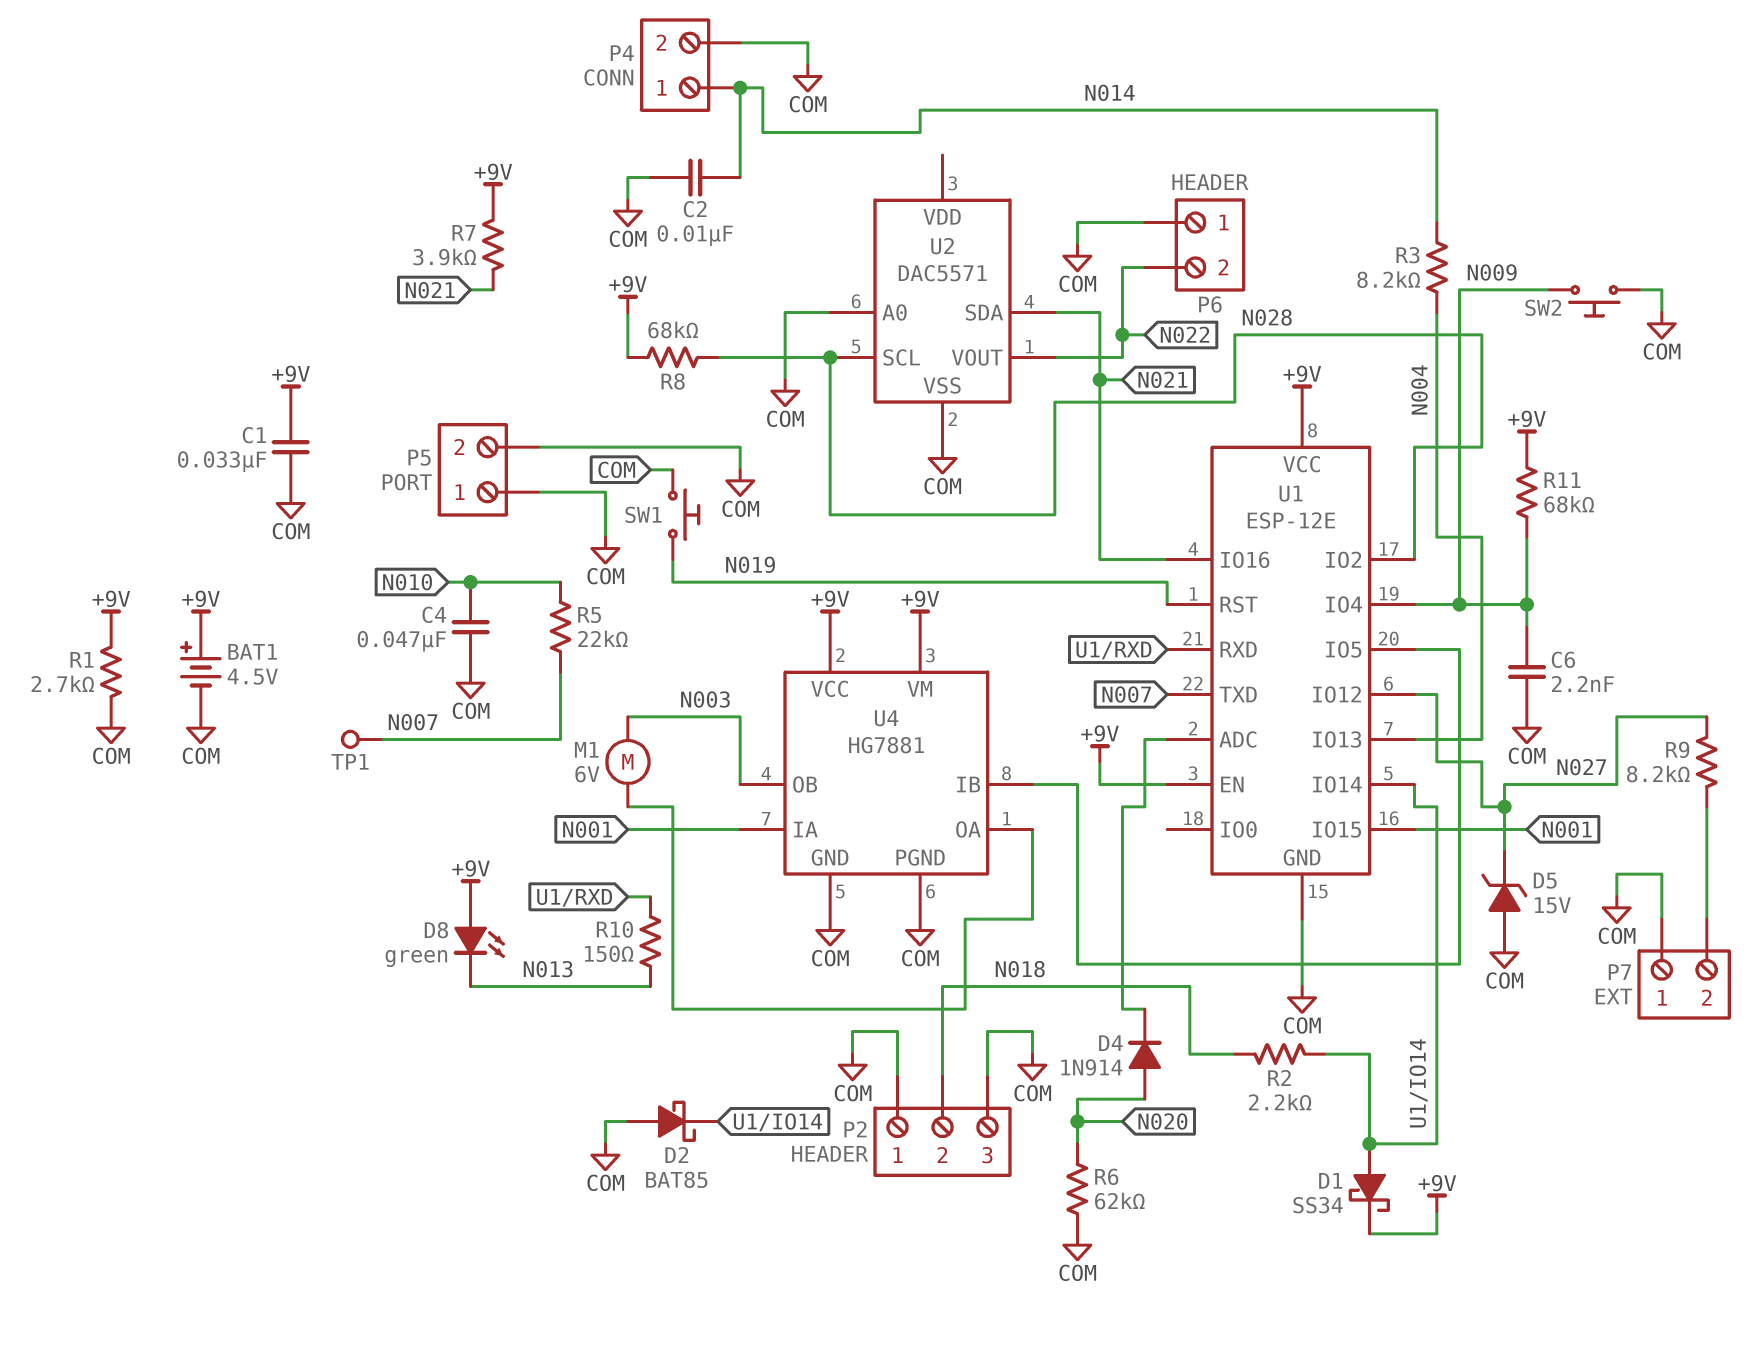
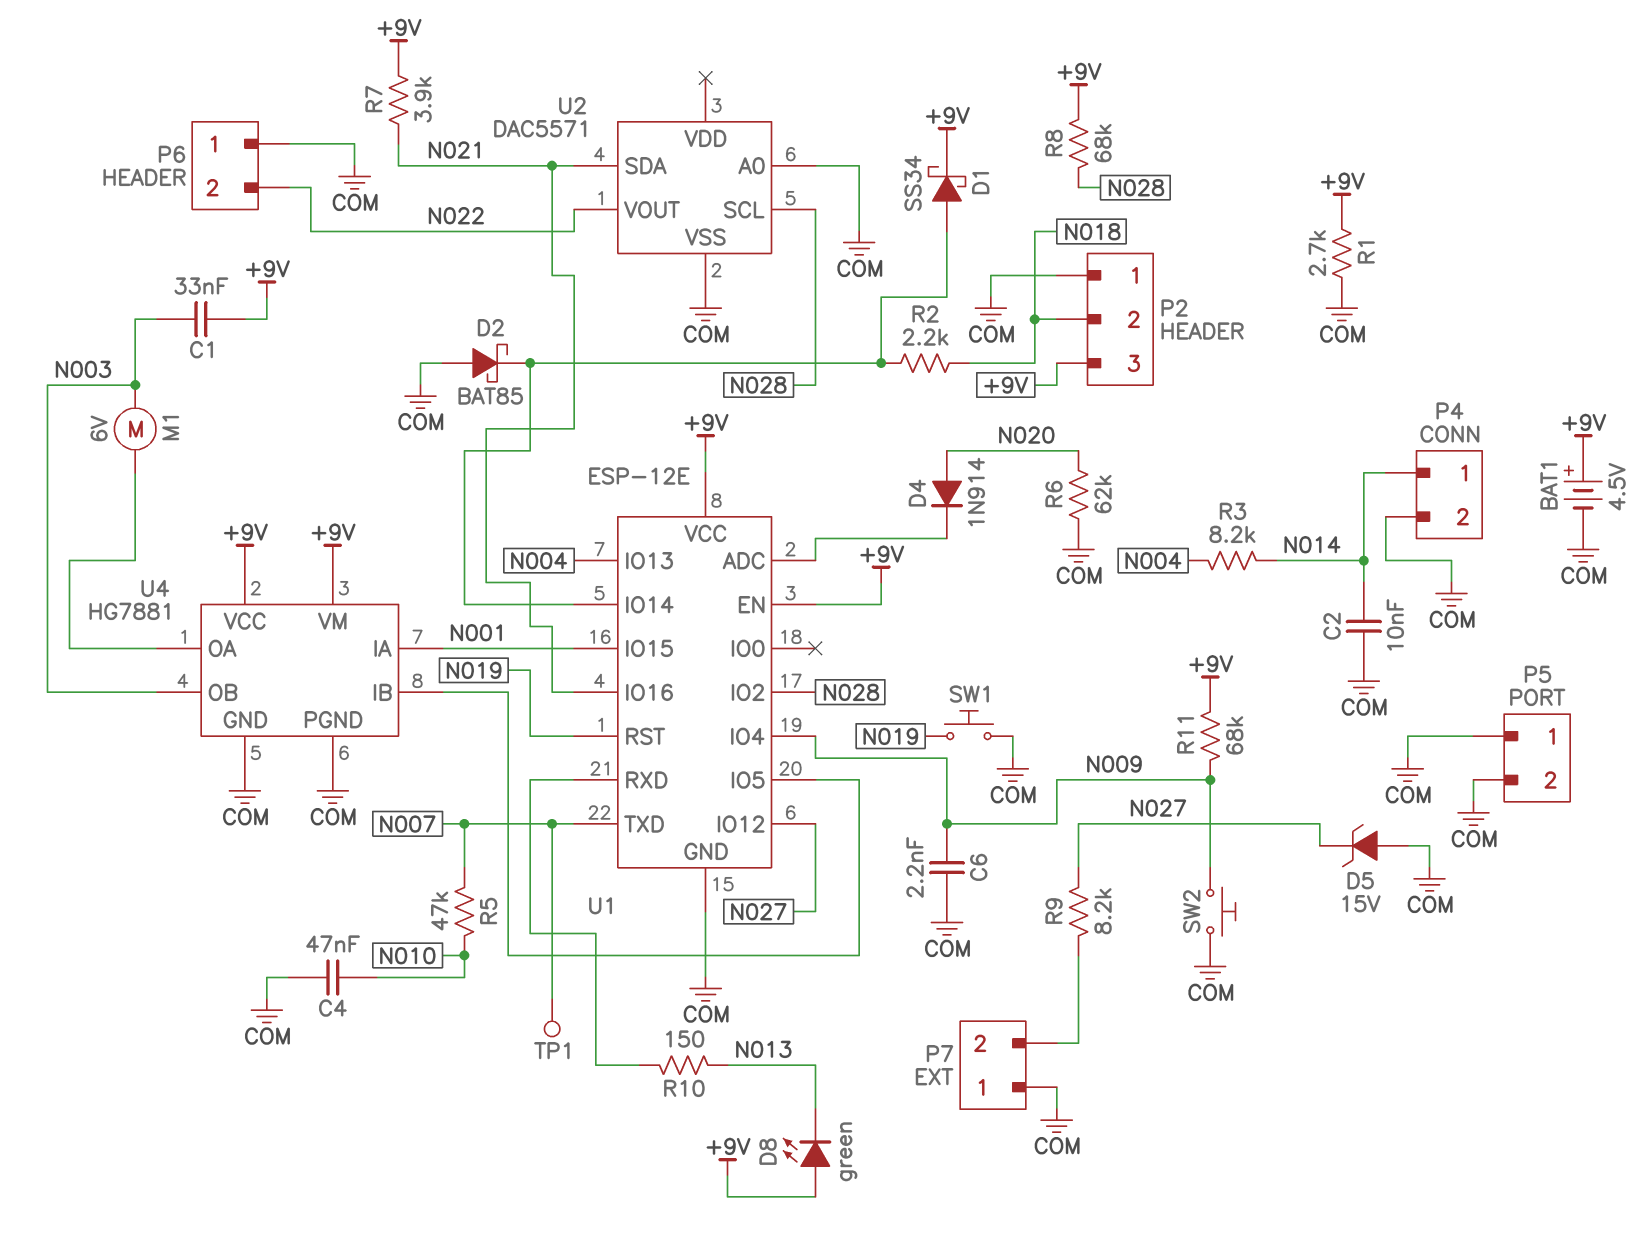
C1: 33nF (+9V, COM) -> 33nF (+9V, N003)
P2 pin 3: COM -> +9V
R5: 22k (N007, N010) -> 47k (N007, N010)

